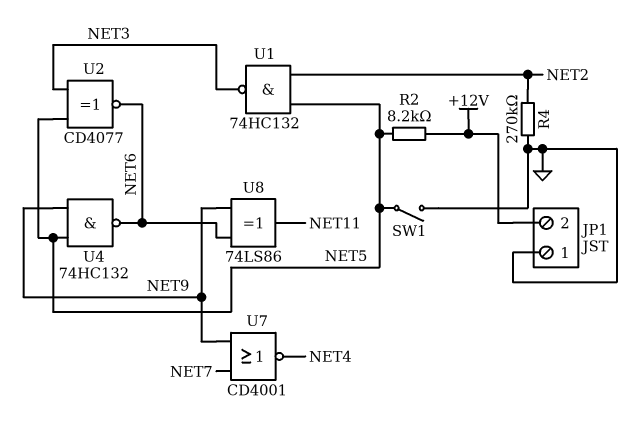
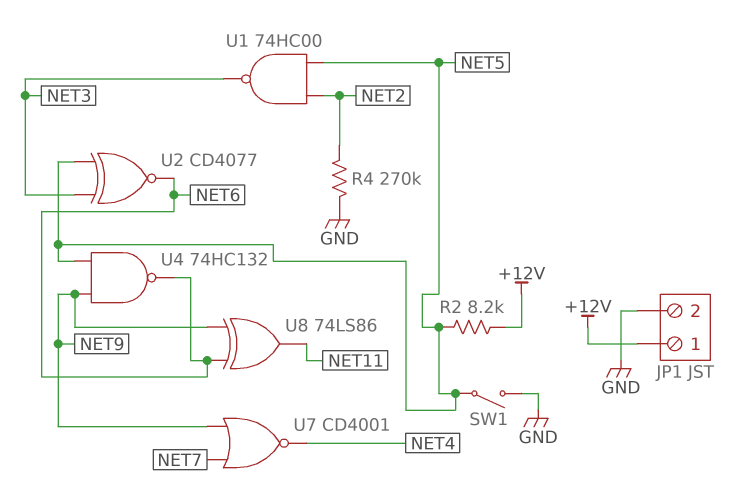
JP1 pin 1: GND -> +12V
JP1 pin 2: +12V -> GND
U1: NAND 74HC132 (in NET2, in NET5, out NET3) -> NAND 74HC00 (in NET2, in NET5, out NET3)

